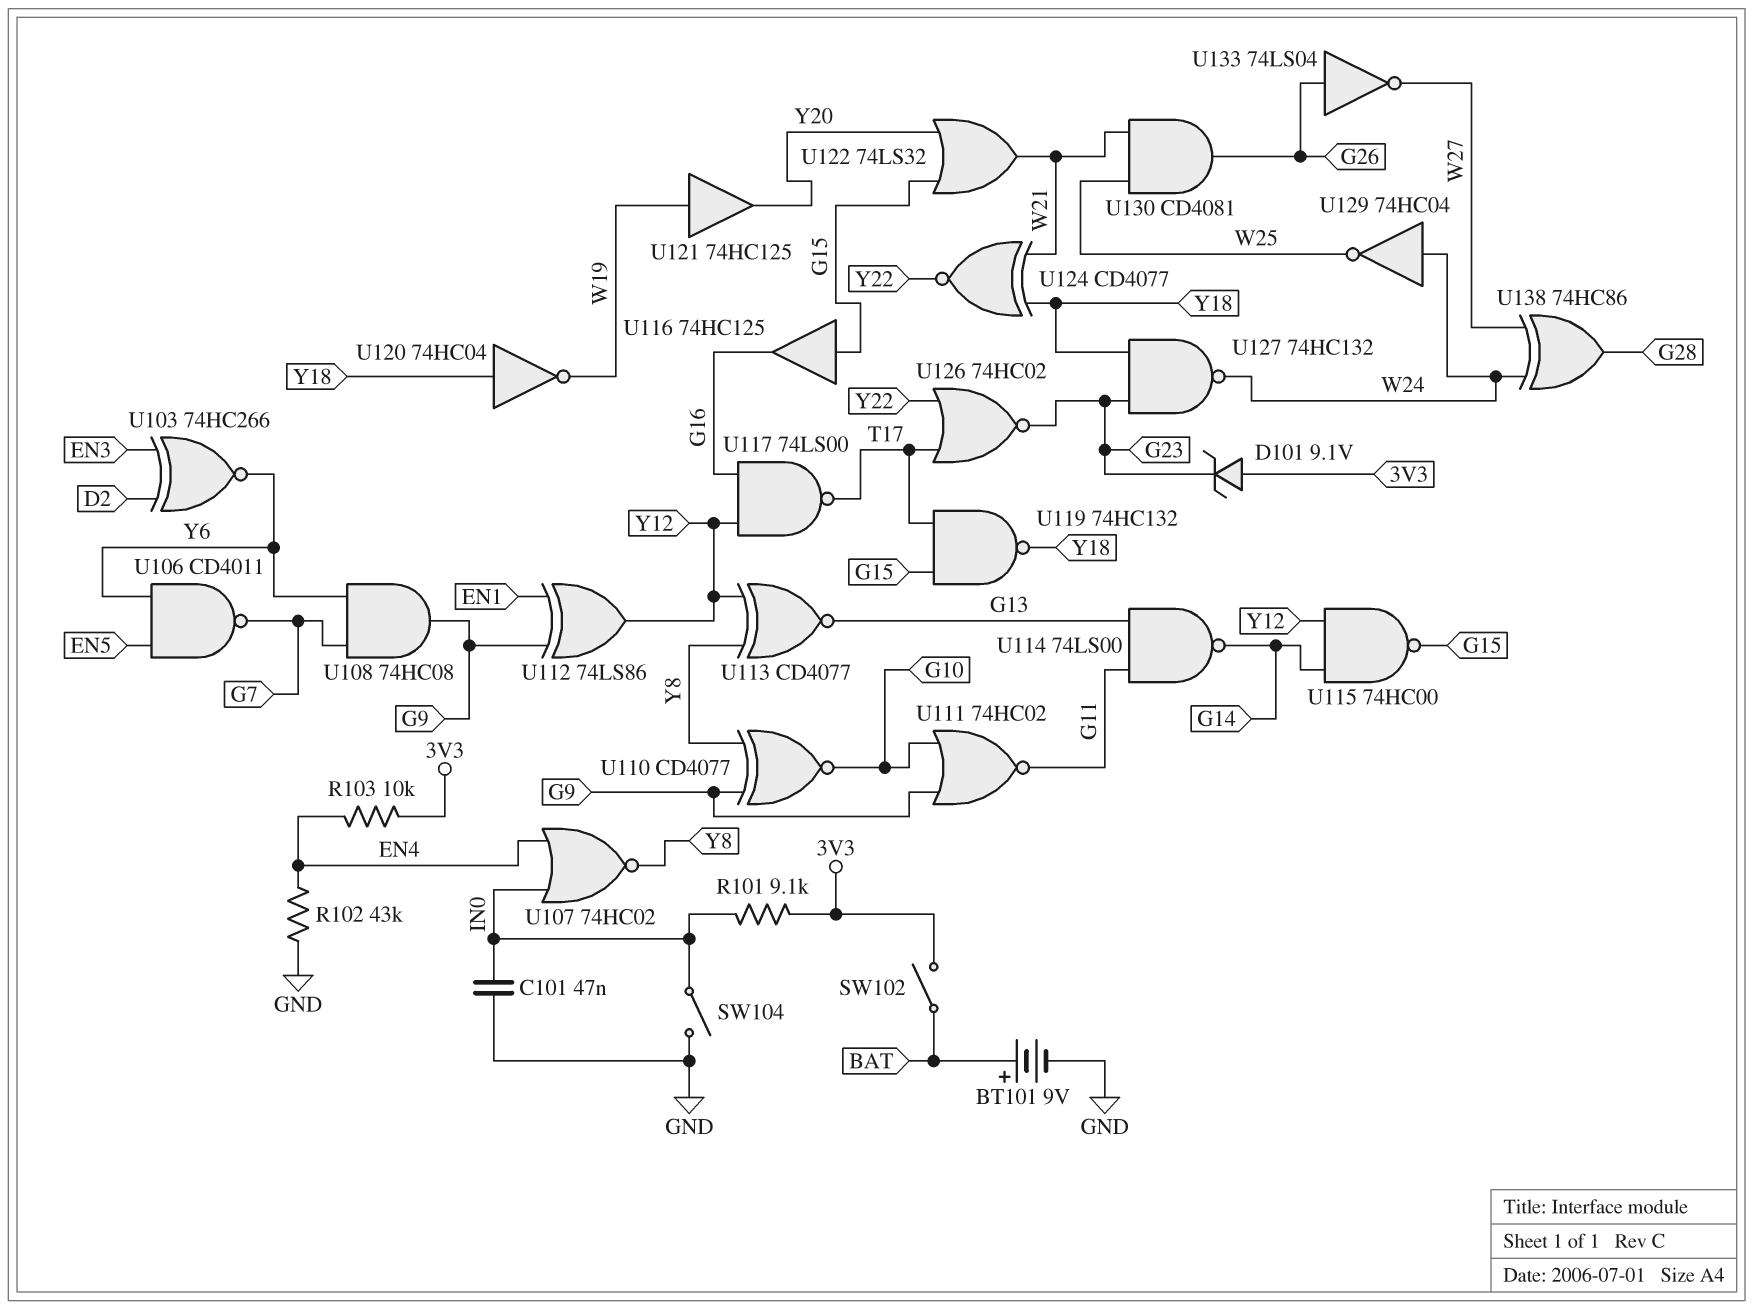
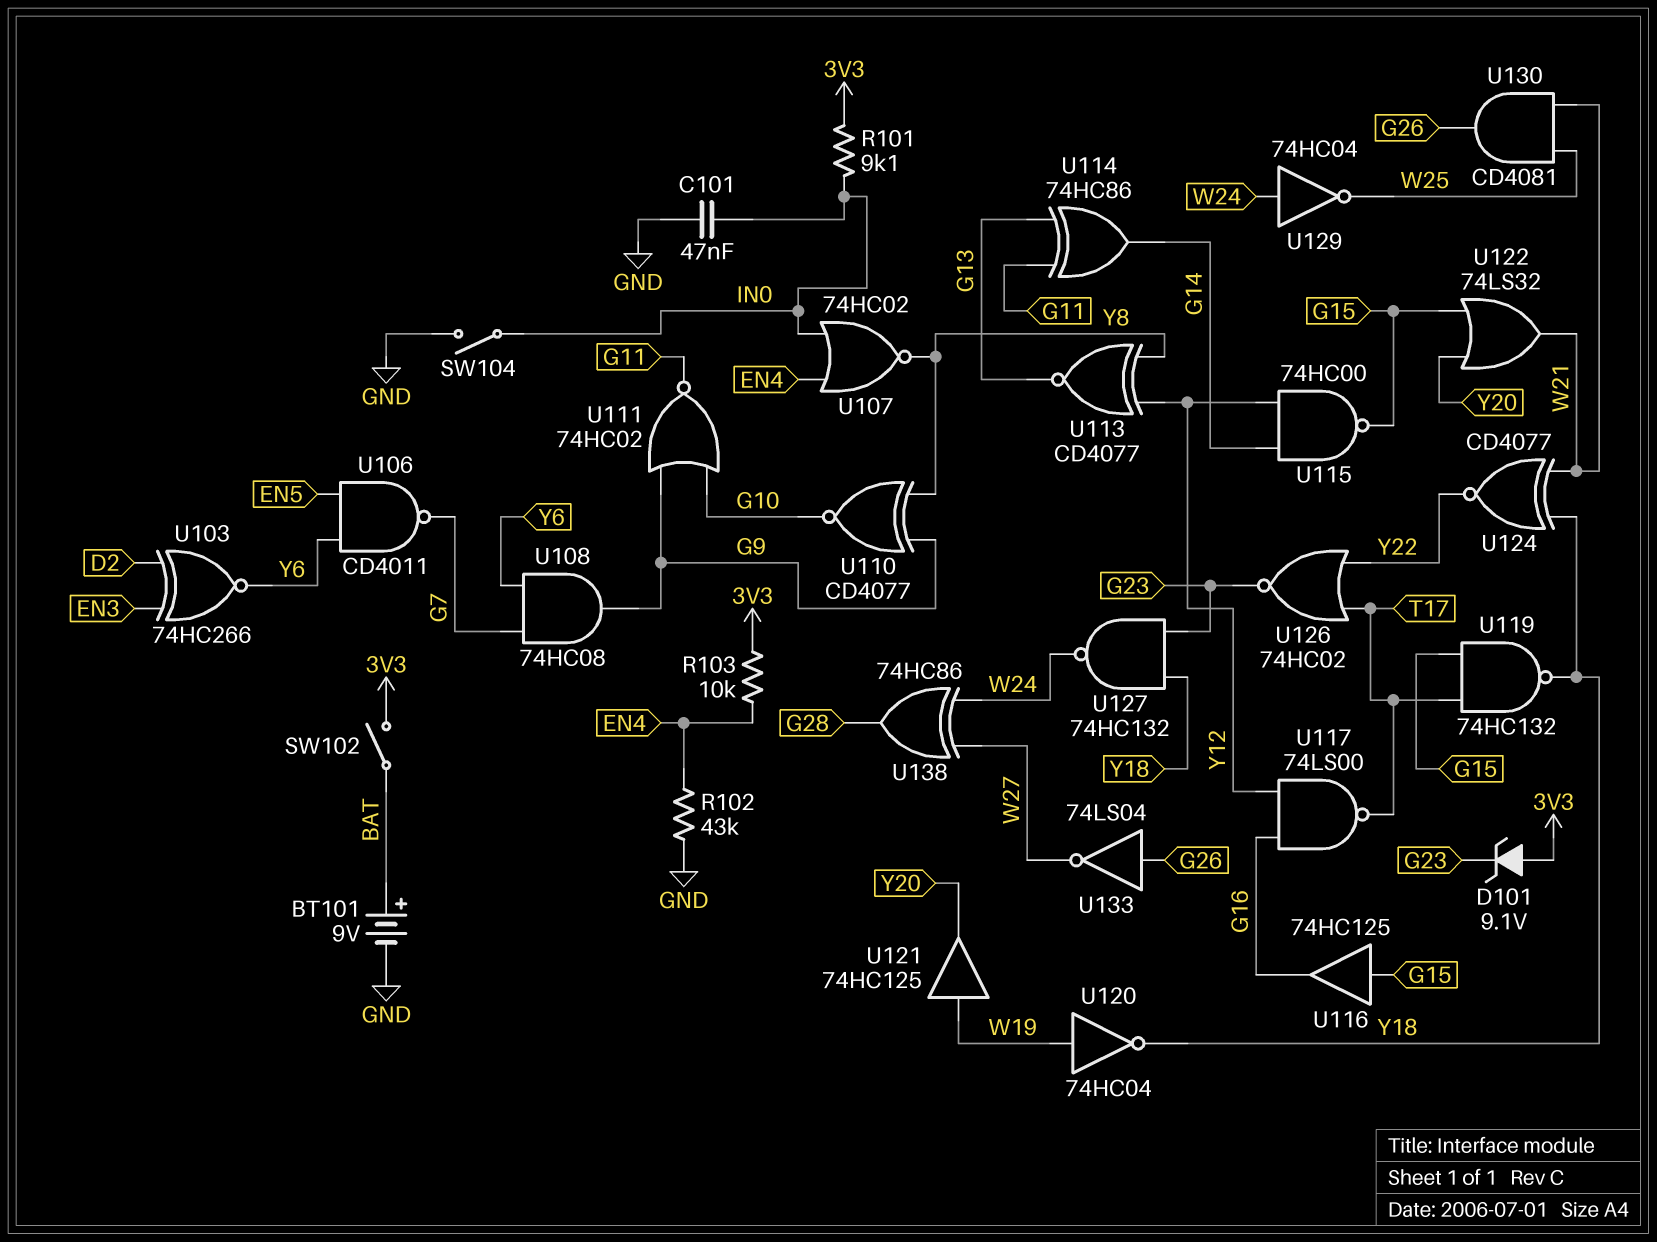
U112: XOR 74LS86 (in EN1, in G9, out Y12) -> none
U114: NAND 74LS00 (in G11, in G13, out G14) -> XOR 74HC86 (in G11, in G13, out G14)
U120: NOT 74HC04 (in Y18, out W19) -> NOT 74HC04 (in W19, out Y18)

